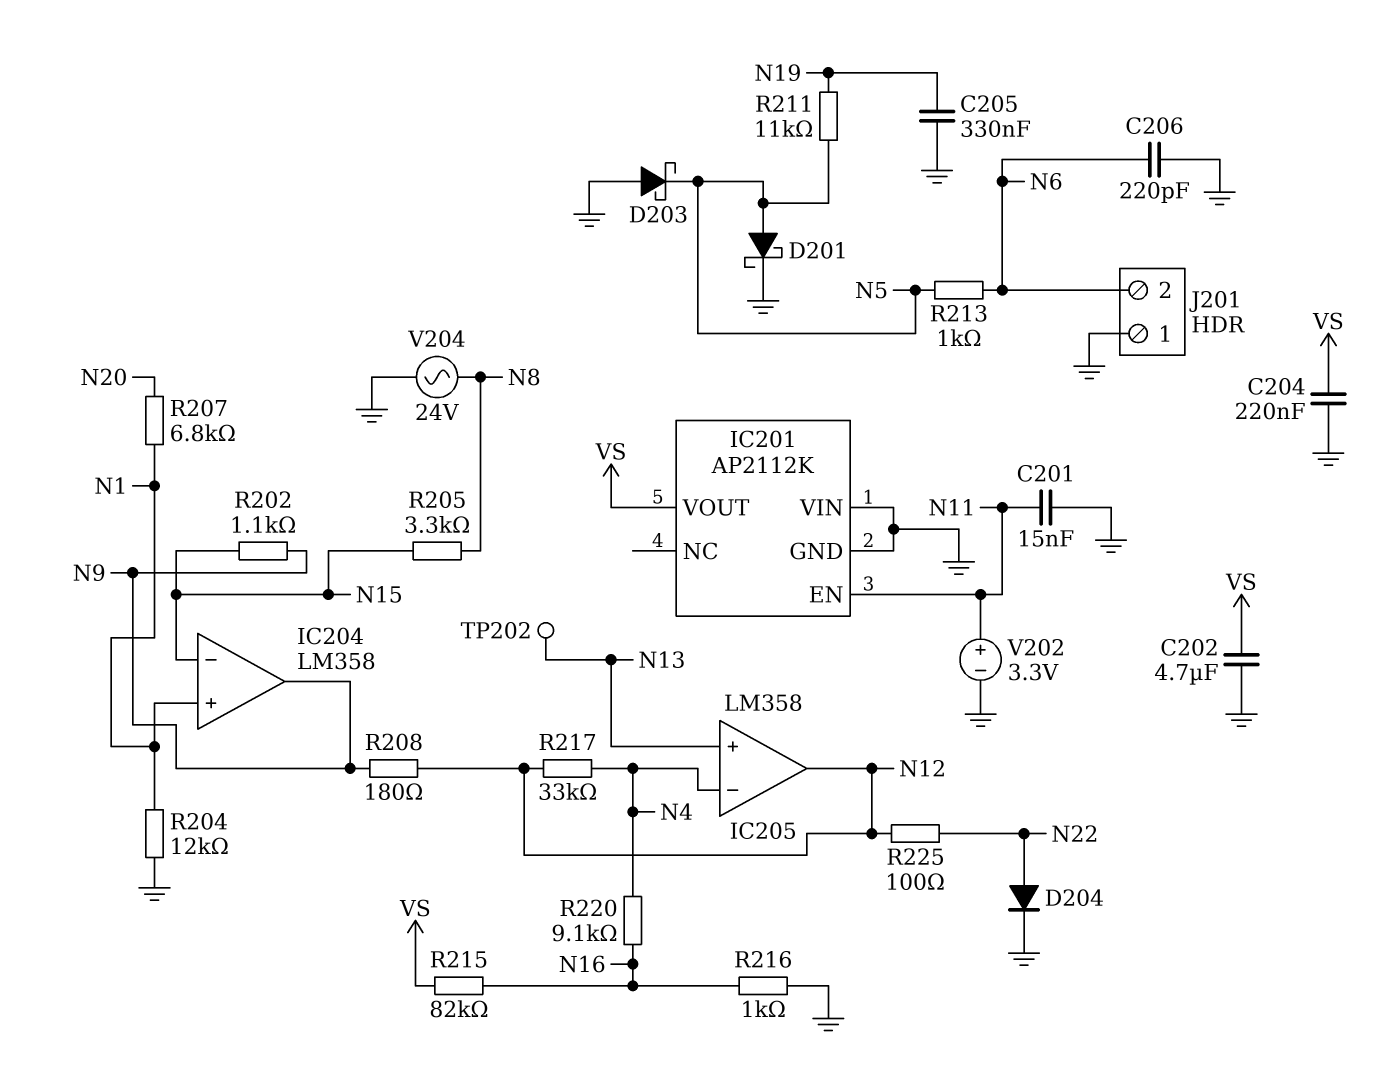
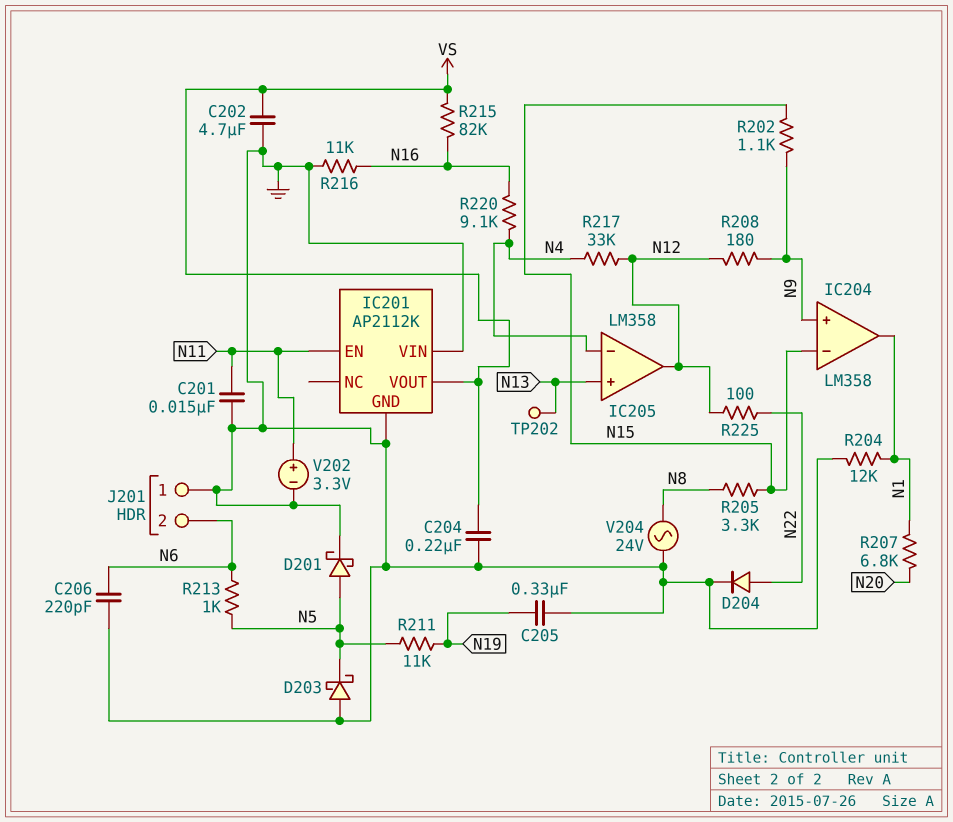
IC204 pin in+: N1 -> N9
IC204 pin out: N9 -> N1
R216: 1k (GND, N16) -> 11k (GND, N16)

